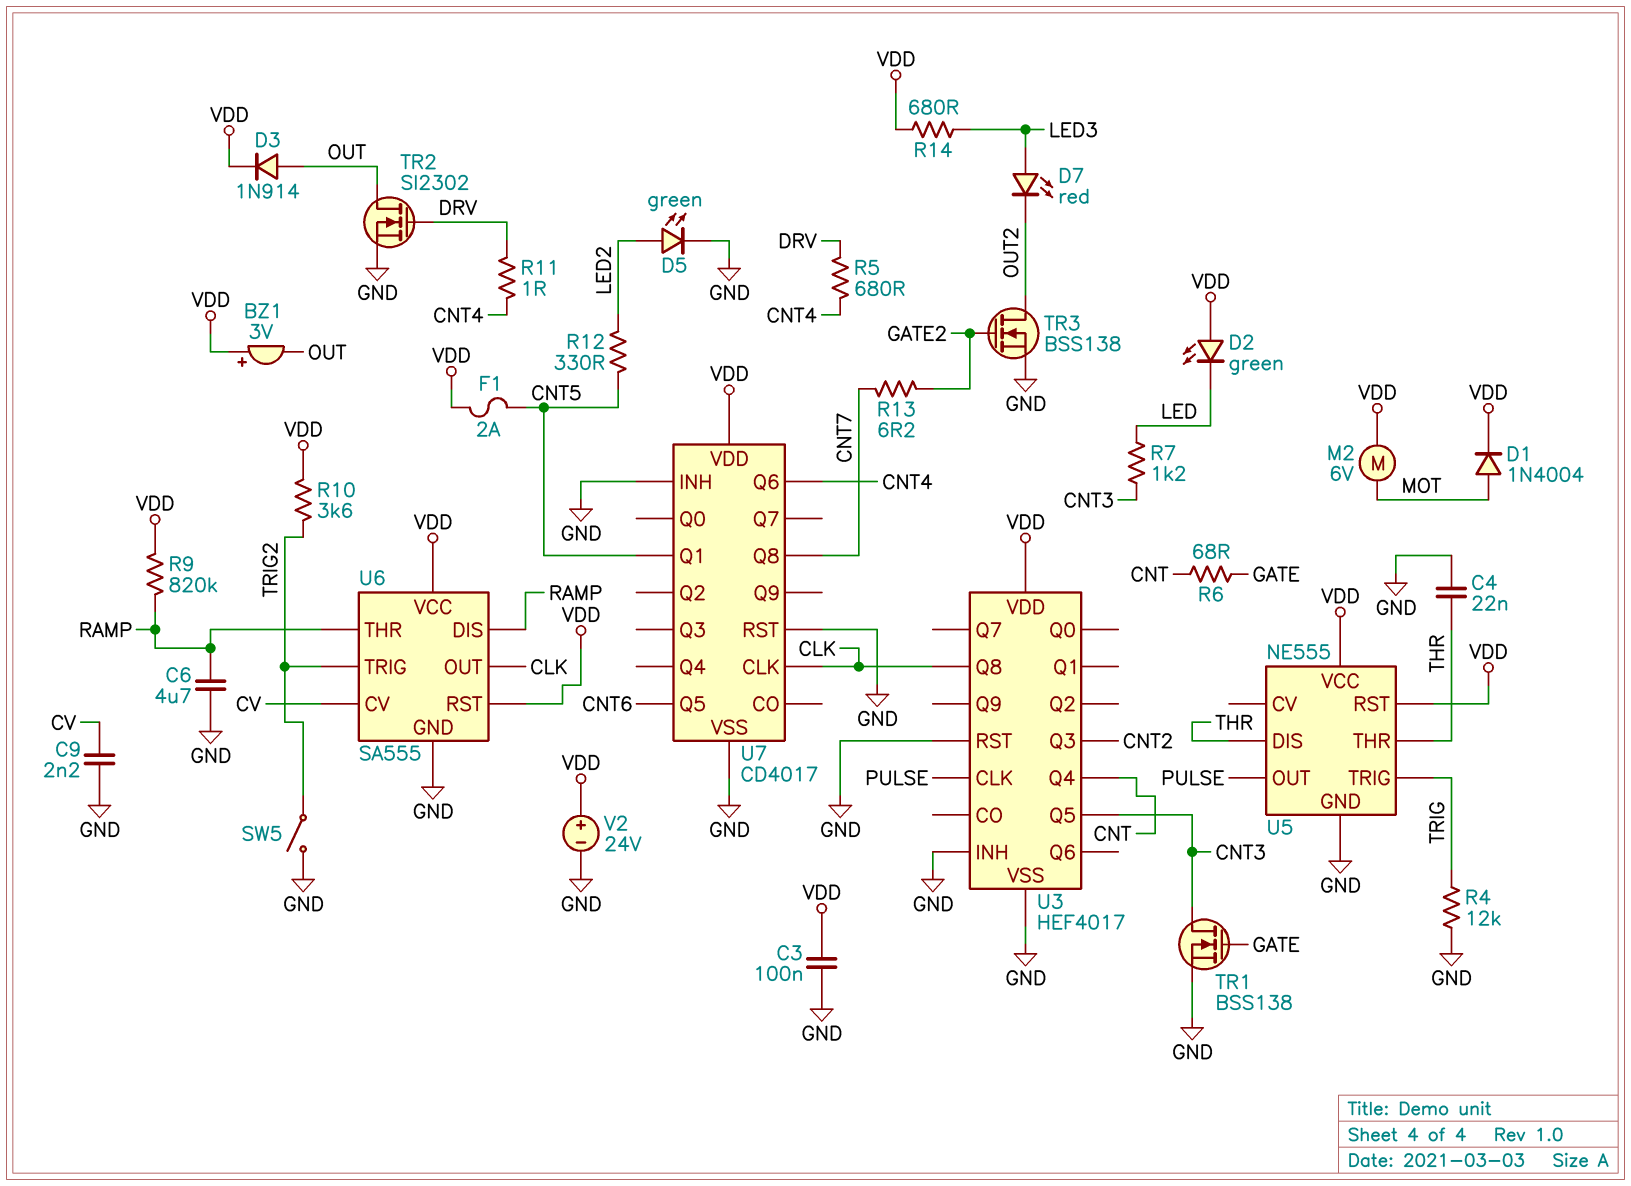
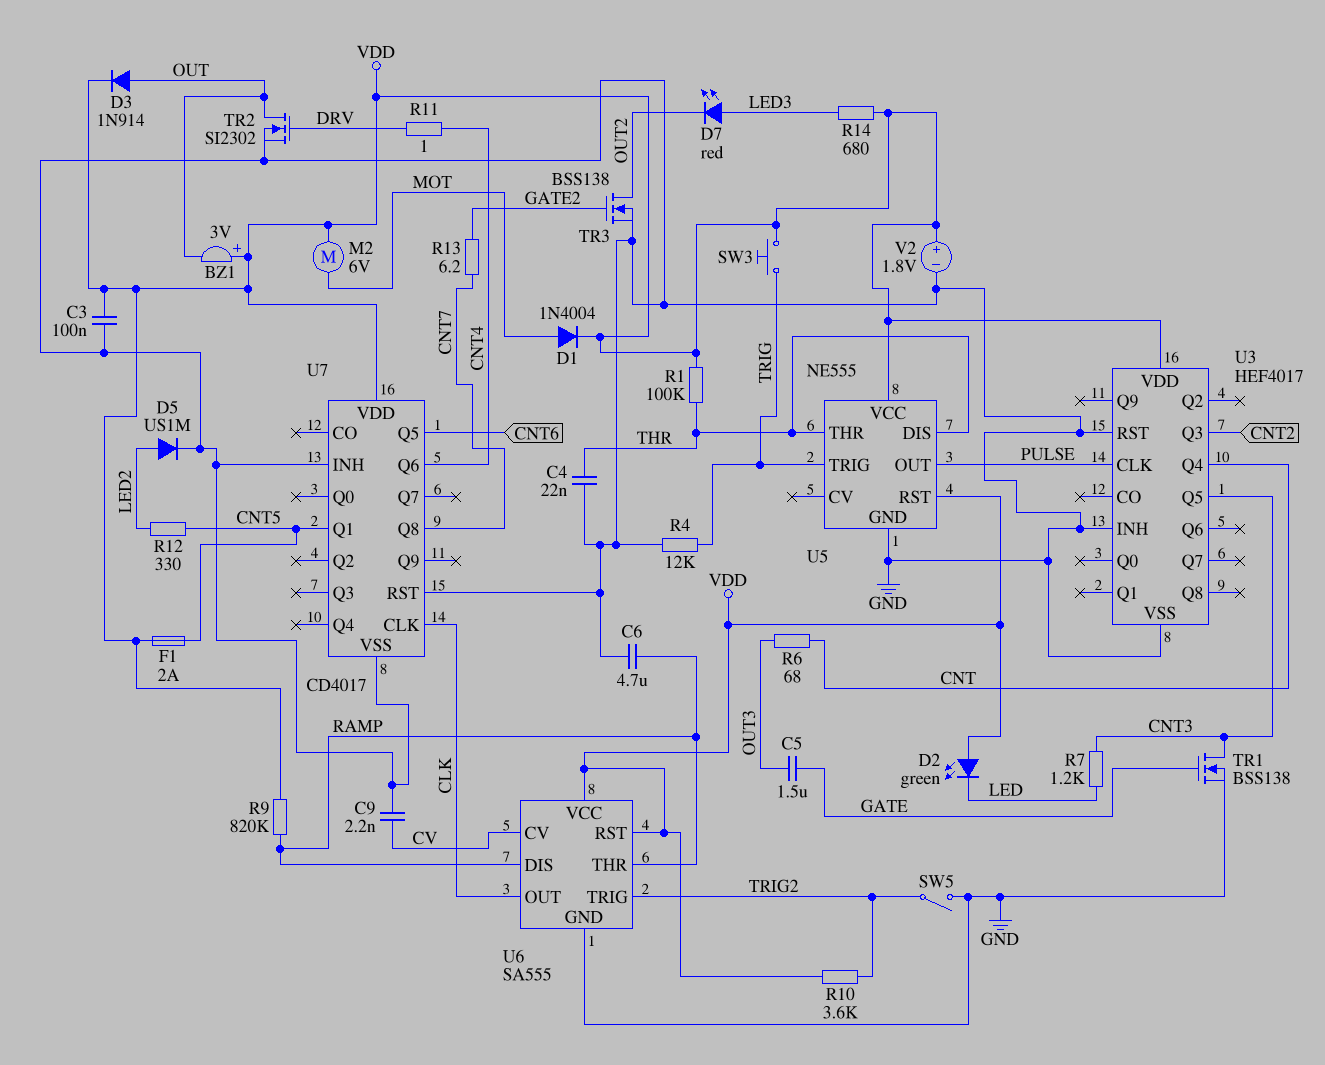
C5: none -> 1.5uF (GATE, OUT3)
D5: LED green (A LED2, K GND) -> diode US1M (A LED2, K GND)
R1: none -> 100k (THR, VDD)
R5: 680 (CNT4, DRV) -> none
R6: 68 (CNT, GATE) -> 68 (CNT, OUT3)
SW3: none -> button (TRIG, VDD)
U3 pin Q8: CLK -> none
V2: 24V (plus VDD, minus GND) -> 1.8V (plus VDD, minus GND)

